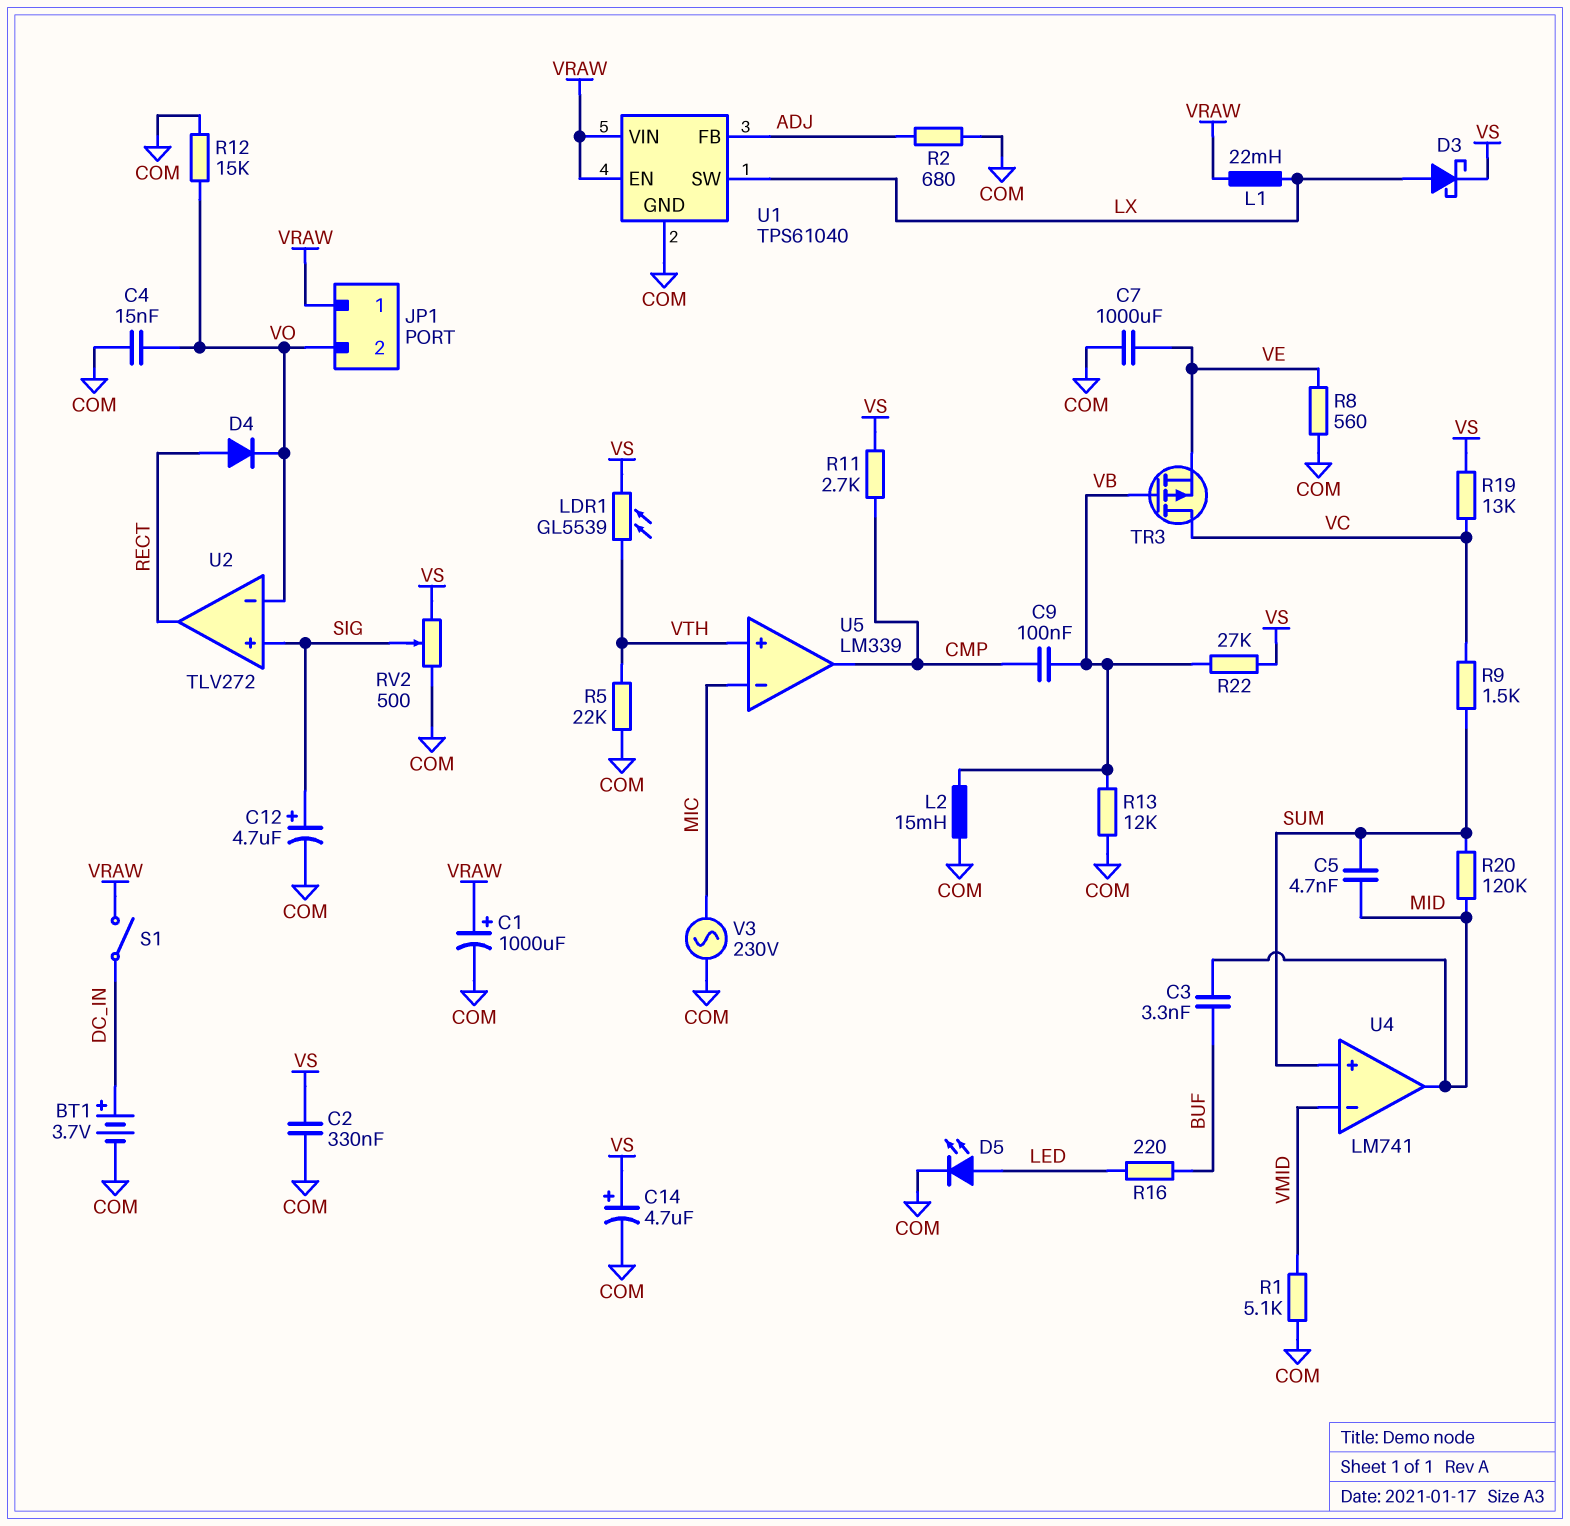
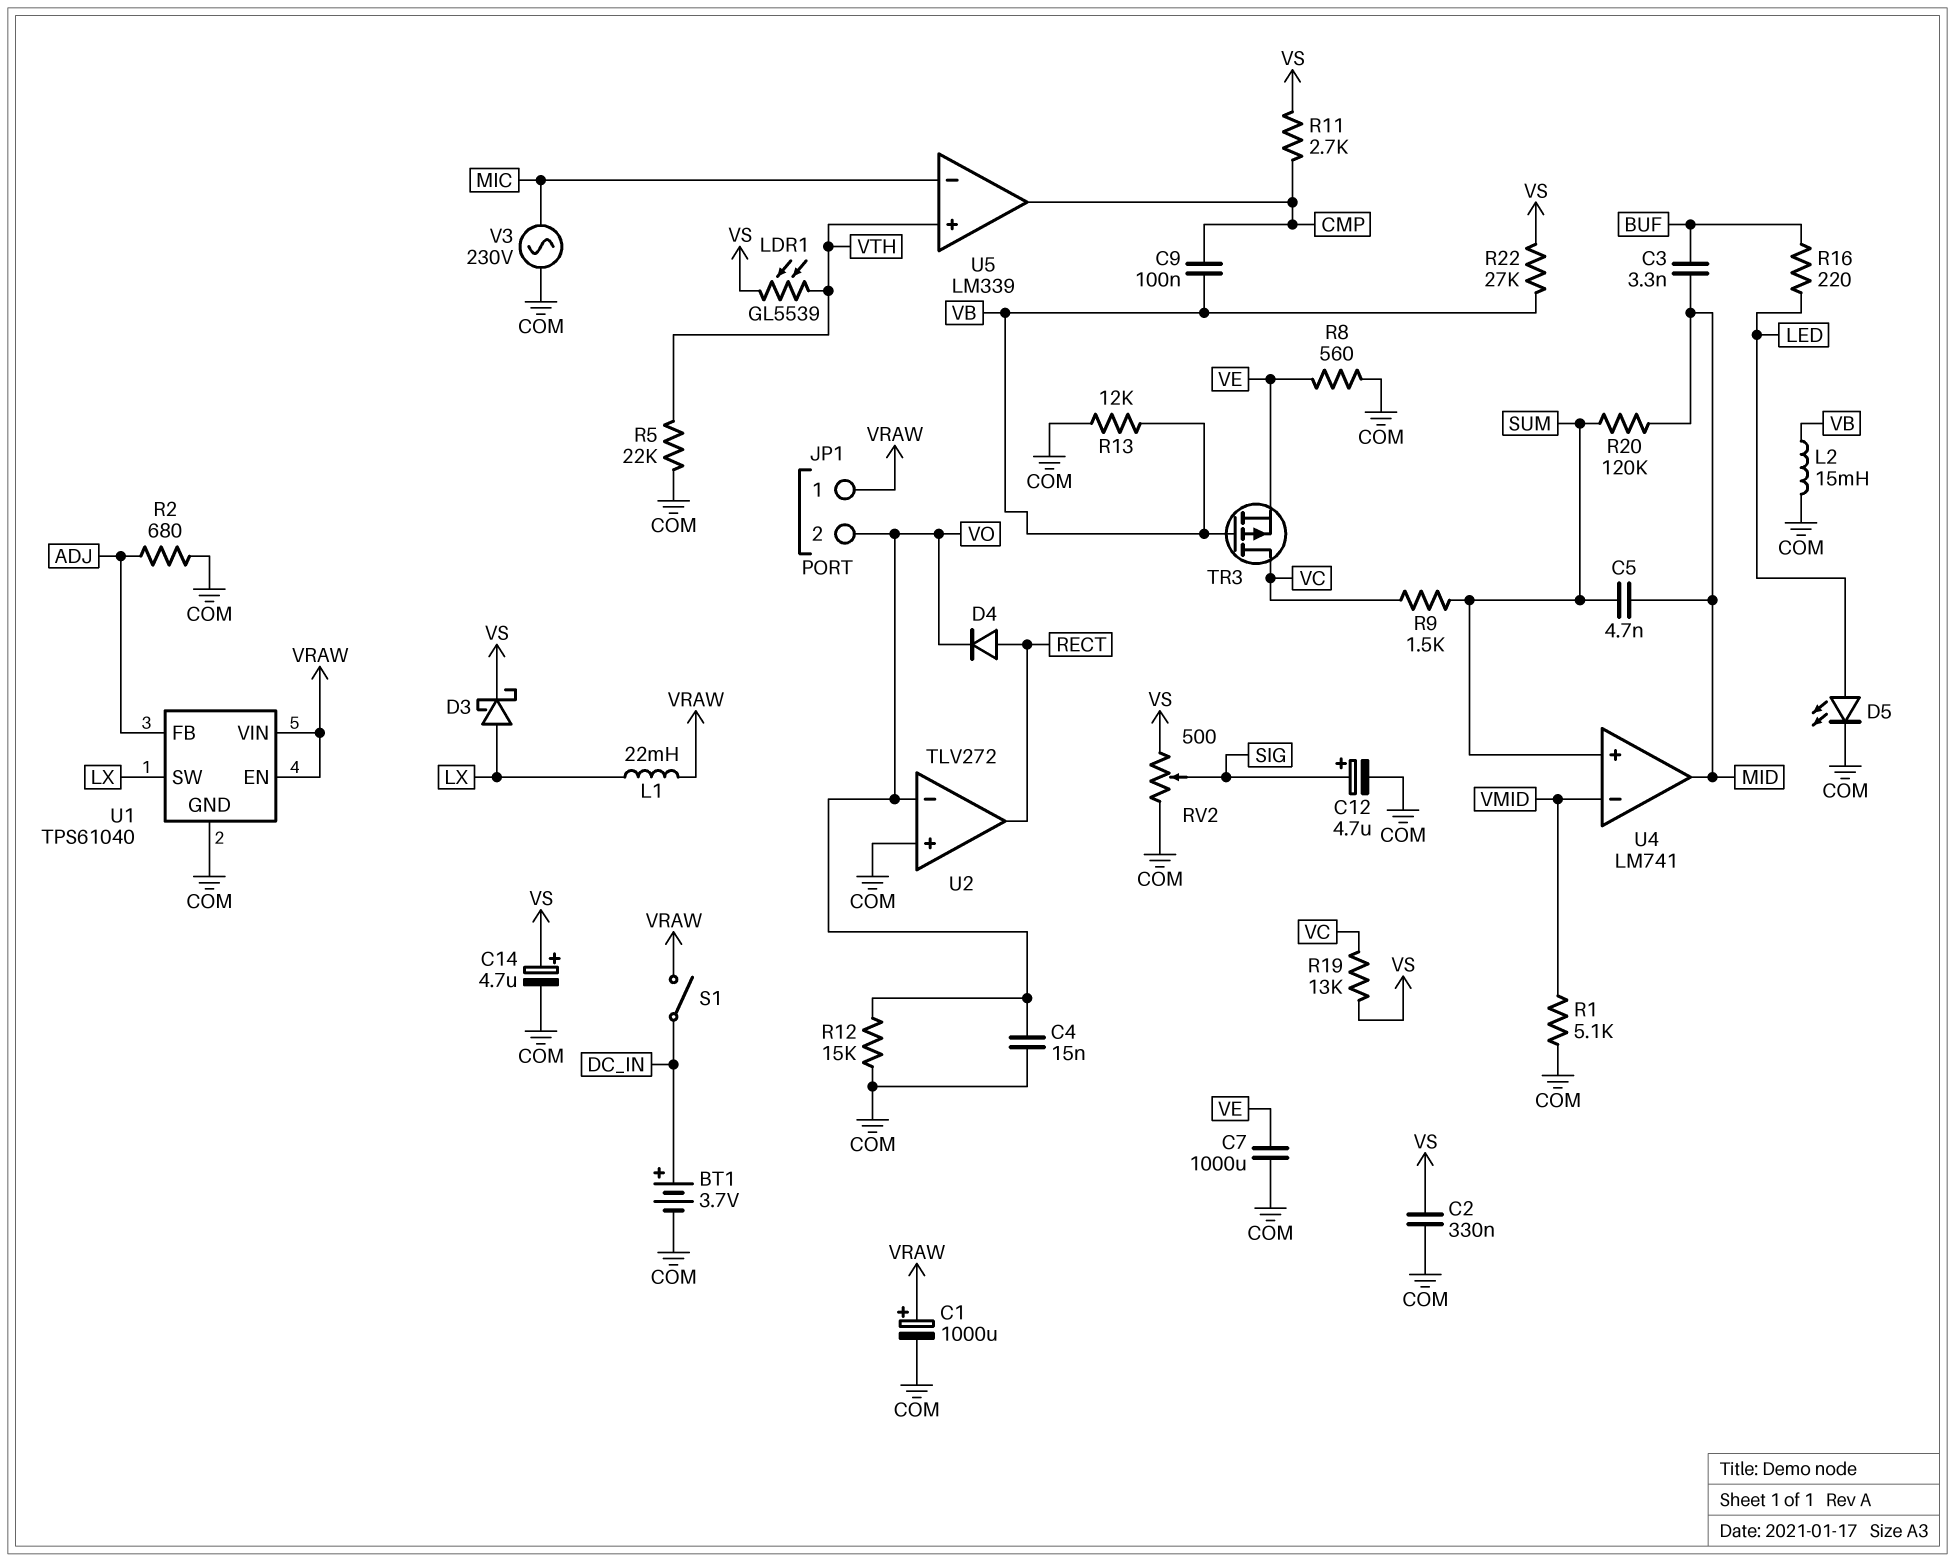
U2 pin in+: SIG -> COM

